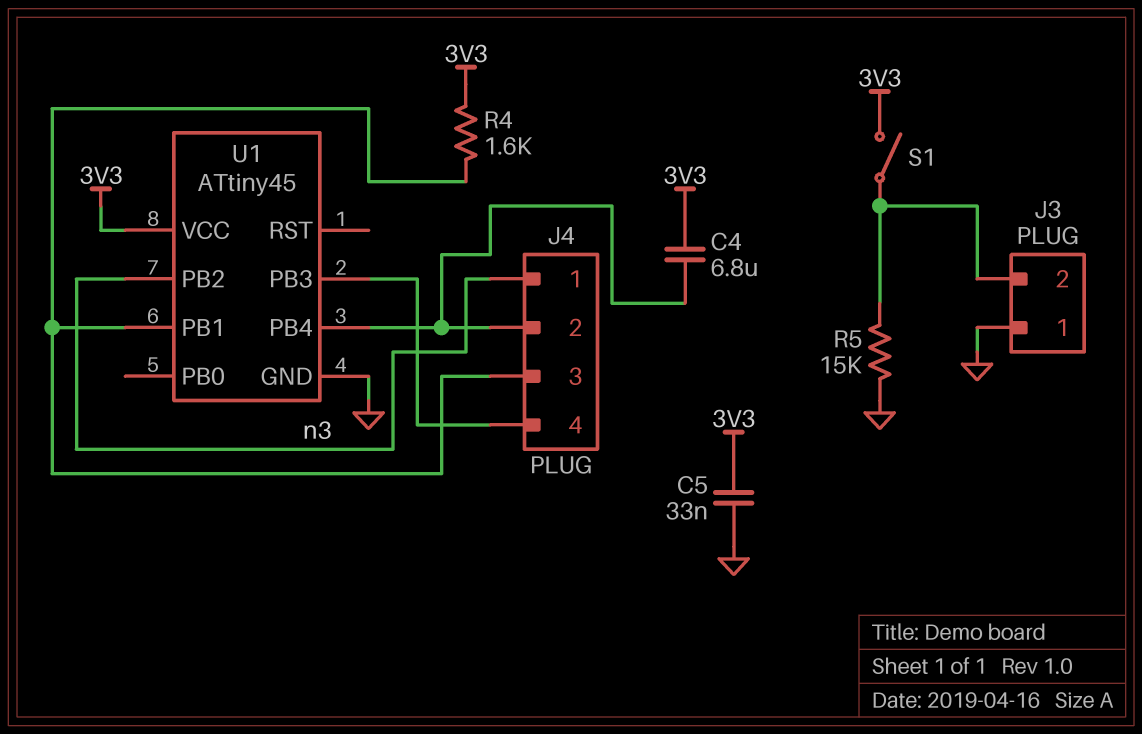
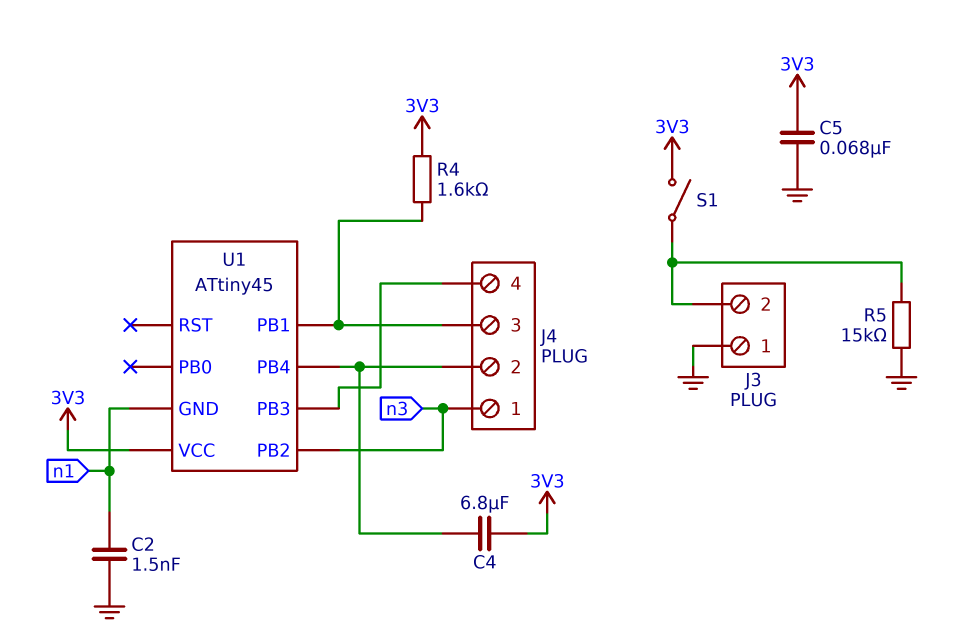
C2: none -> 1.5nF (GND, n1)
C5: 33nF (3V3, GND) -> 68nF (3V3, GND)
U1 pin GND: GND -> n1

